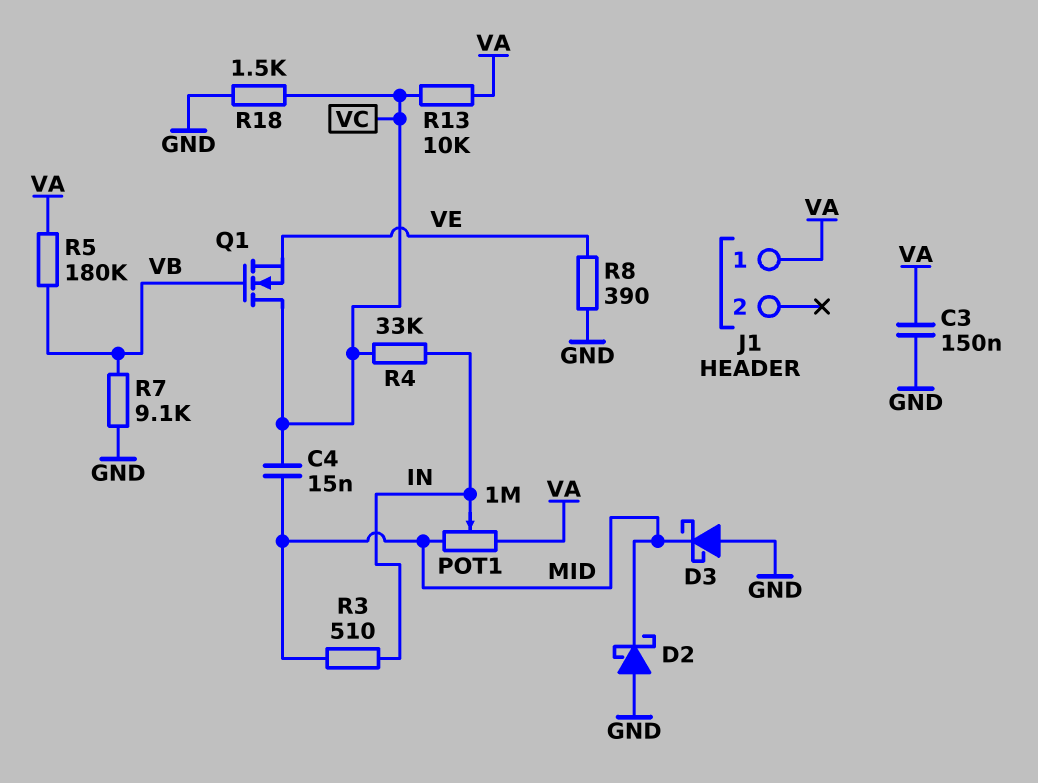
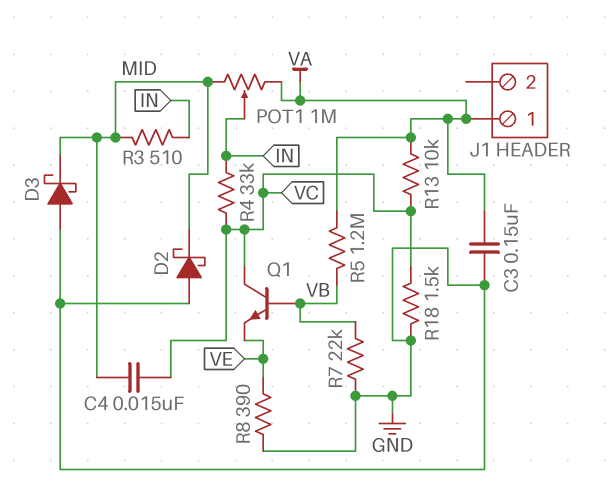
Q1: NMOS (G VB, D VC, S VE) -> NPN (B VB, C VC, E VE)
R5: 180k (VA, VB) -> 1.2M (VA, VB)
R7: 9.1k (GND, VB) -> 22k (GND, VB)

